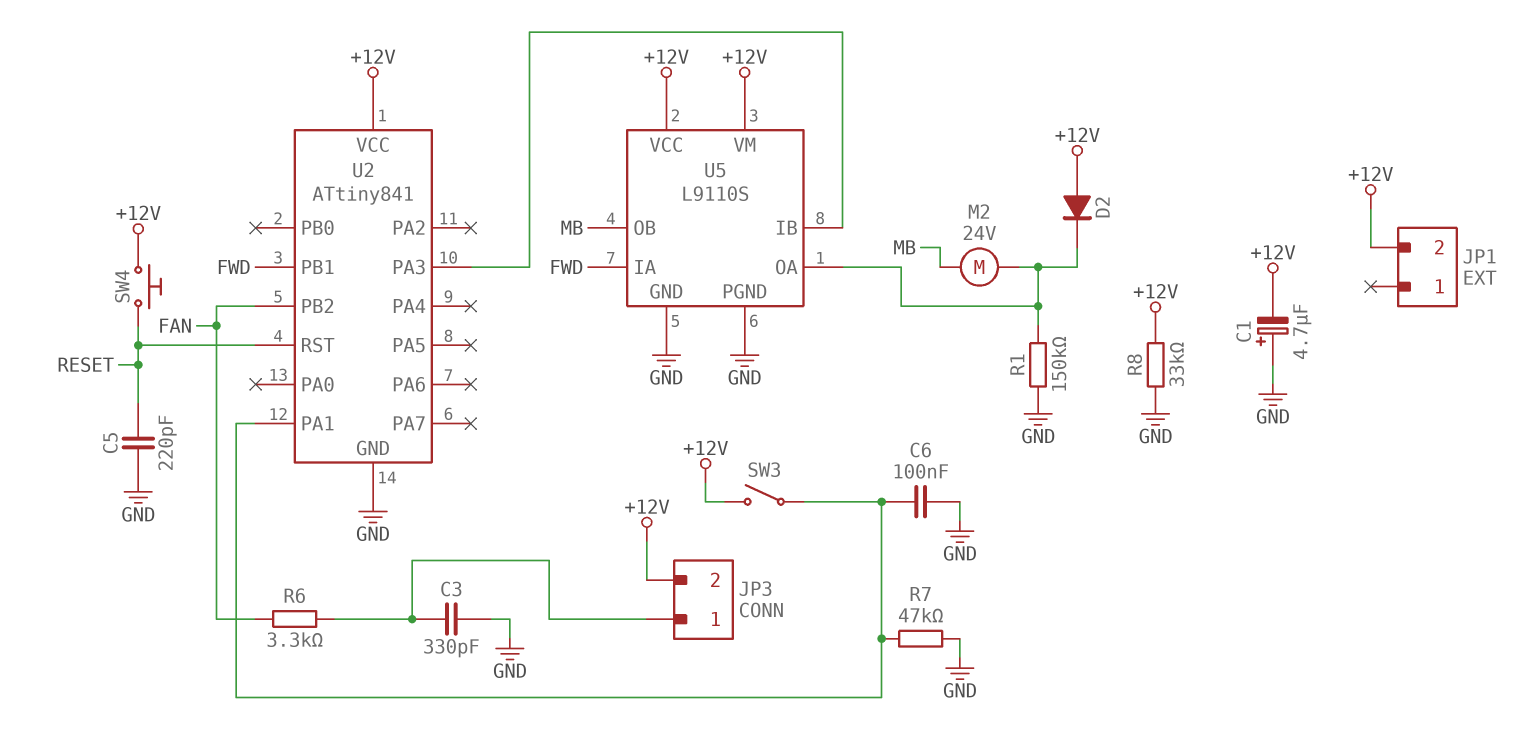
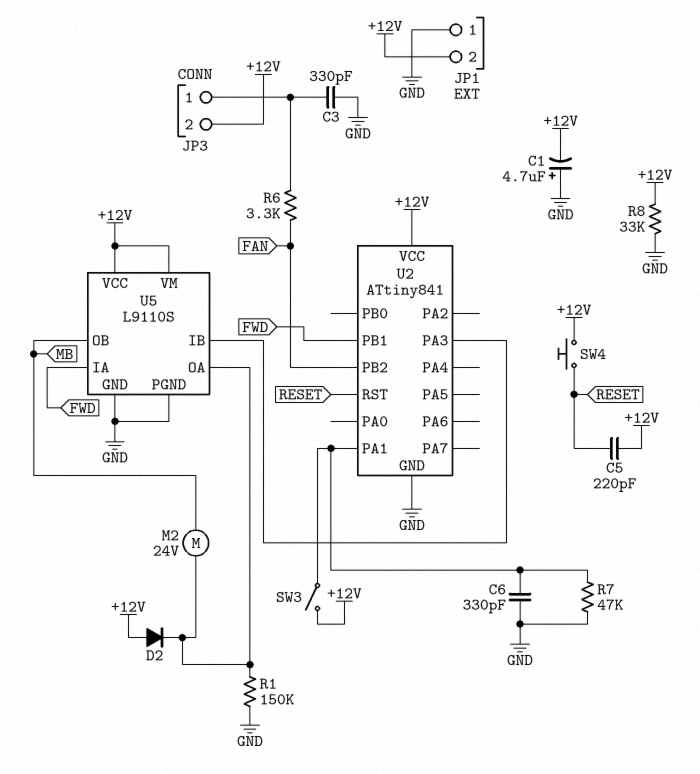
C5: 220pF (GND, RESET) -> 220pF (+12V, RESET)
C6: 100nF (GND, U2/PA1) -> 330pF (GND, U2/PA1)
JP1 pin 1: none -> GND

